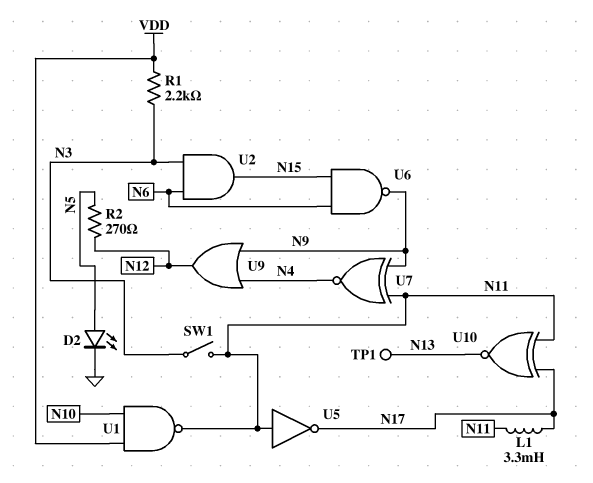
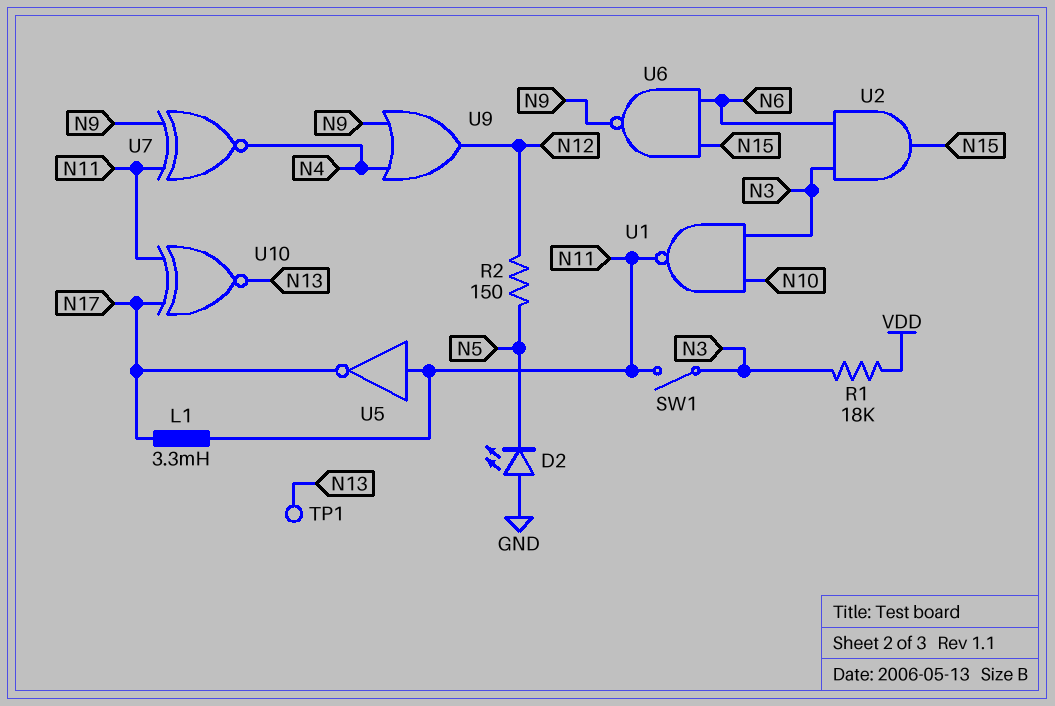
D2: LED (A N5, K GND) -> LED (A GND, K N5)
R1: 2.2k (N3, VDD) -> 18k (N3, VDD)
R2: 270 (N5, N12) -> 150 (N5, N12)
U1: NAND (in N10, in VDD, out N11) -> NAND (in N3, in N10, out N11)

